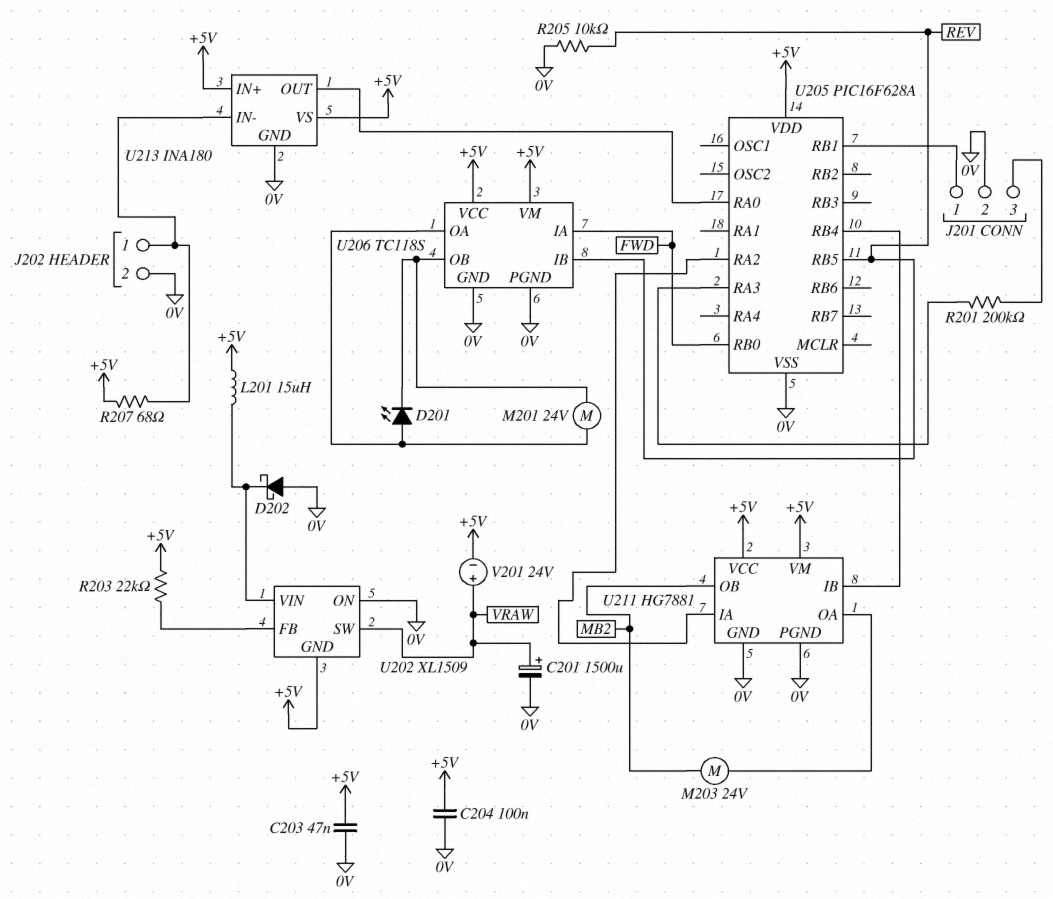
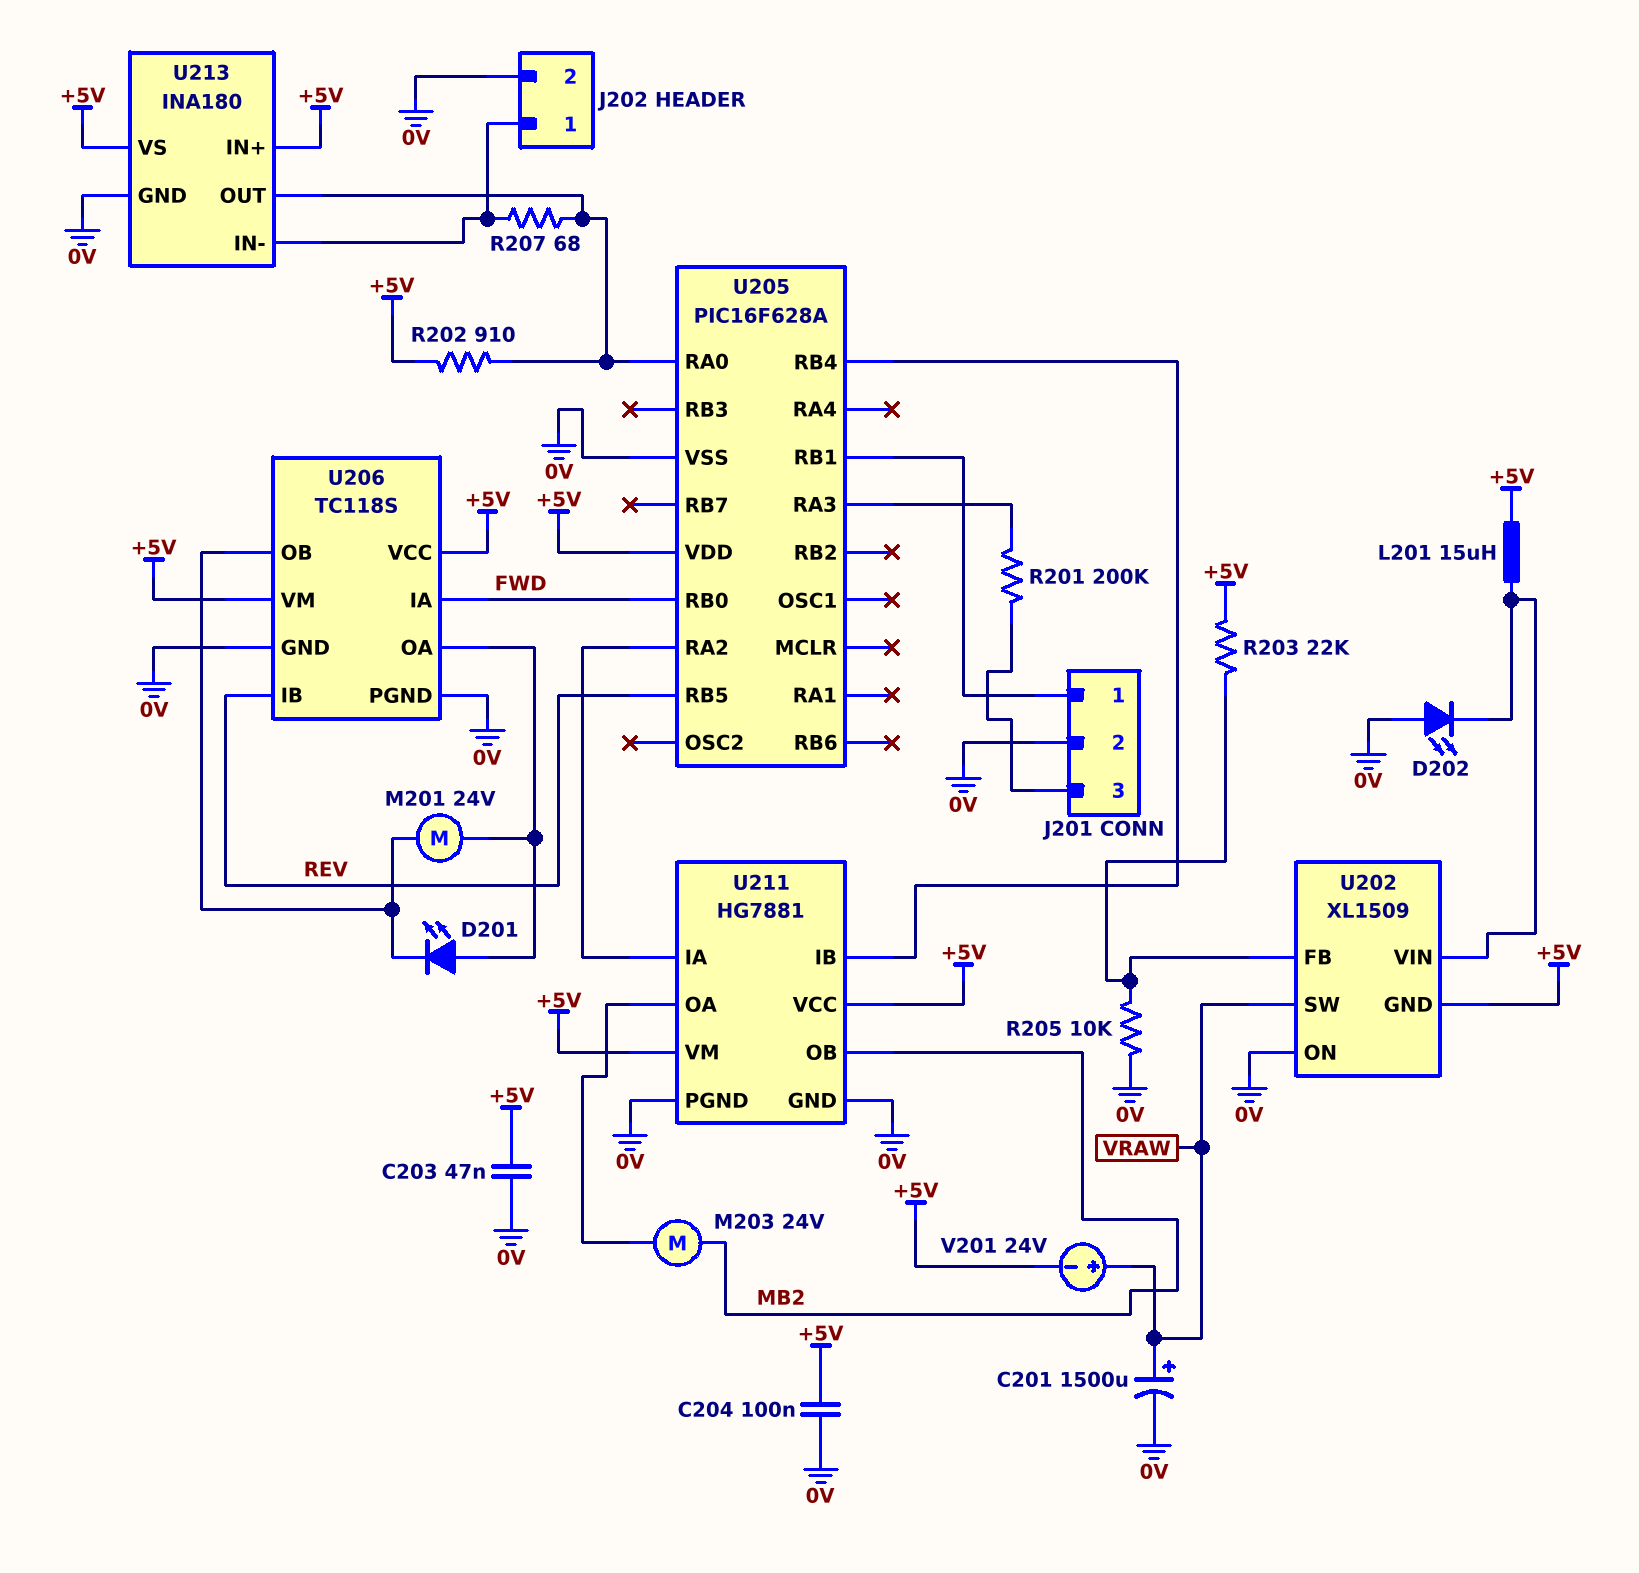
D202: schottky (A 0V, K U202/VIN) -> LED (A 0V, K U202/VIN)
R202: none -> 910 (+5V, U205/RA0)
R205: 10k (0V, REV) -> 10k (0V, U202/FB)
R207: 68 (+5V, J202/1) -> 68 (J202/1, U205/RA0)

